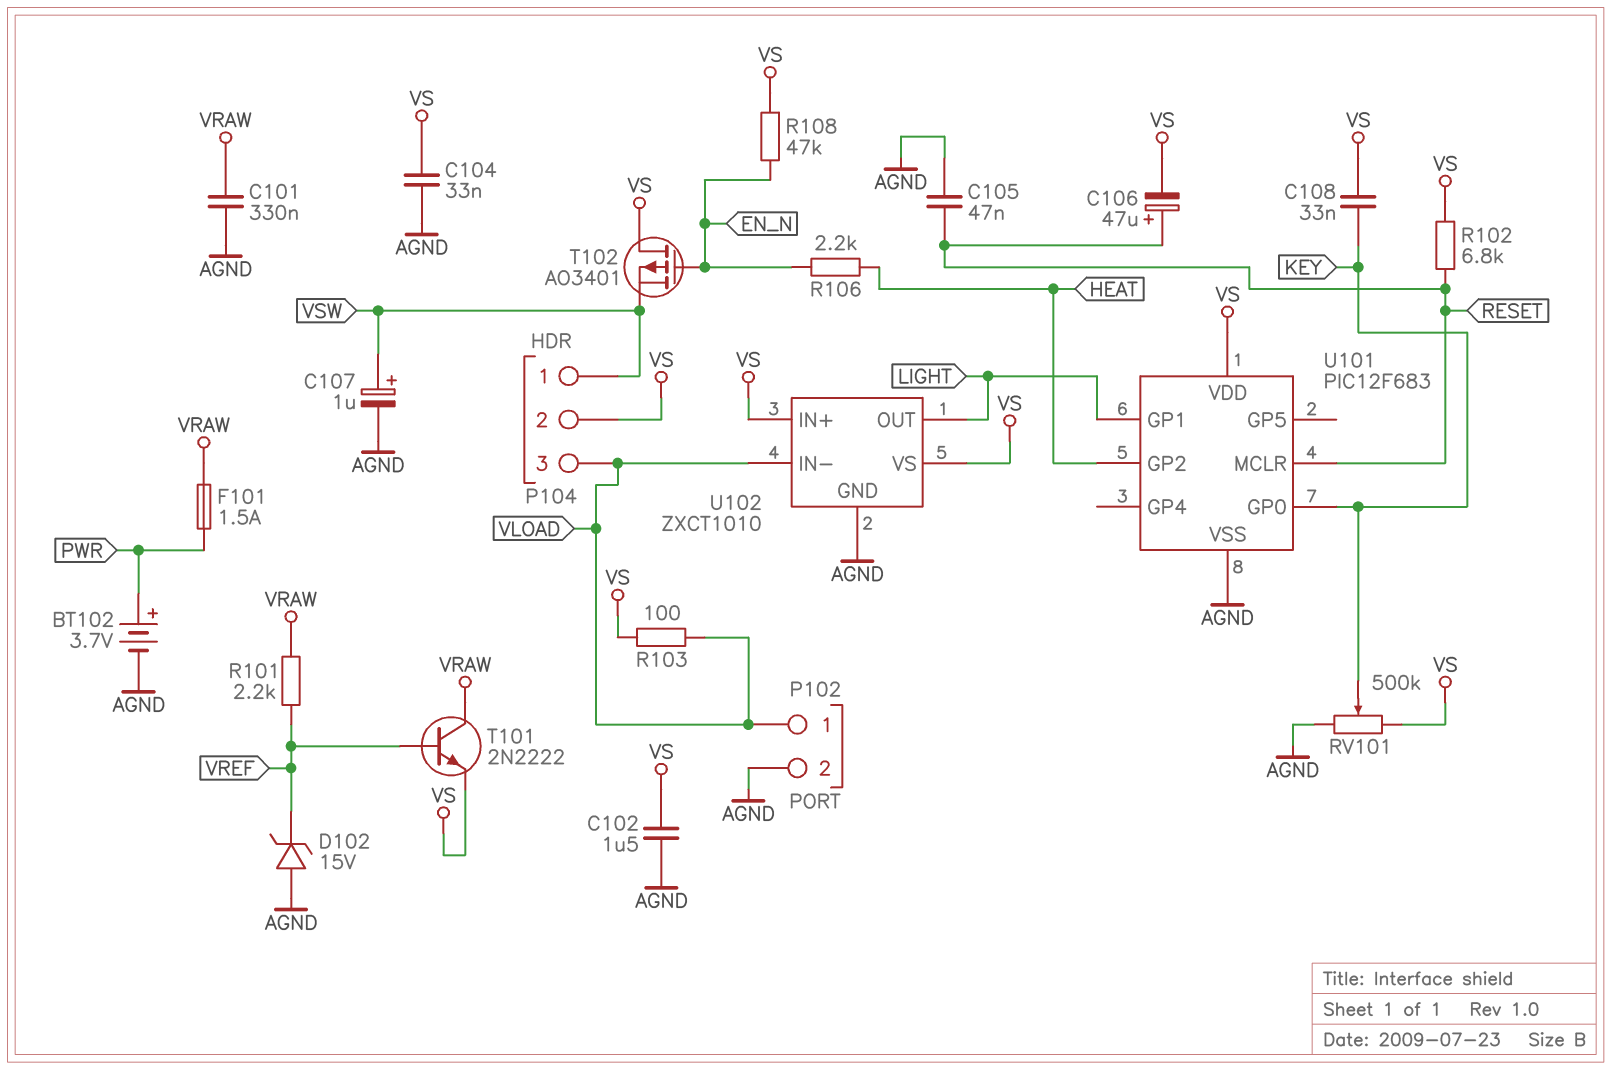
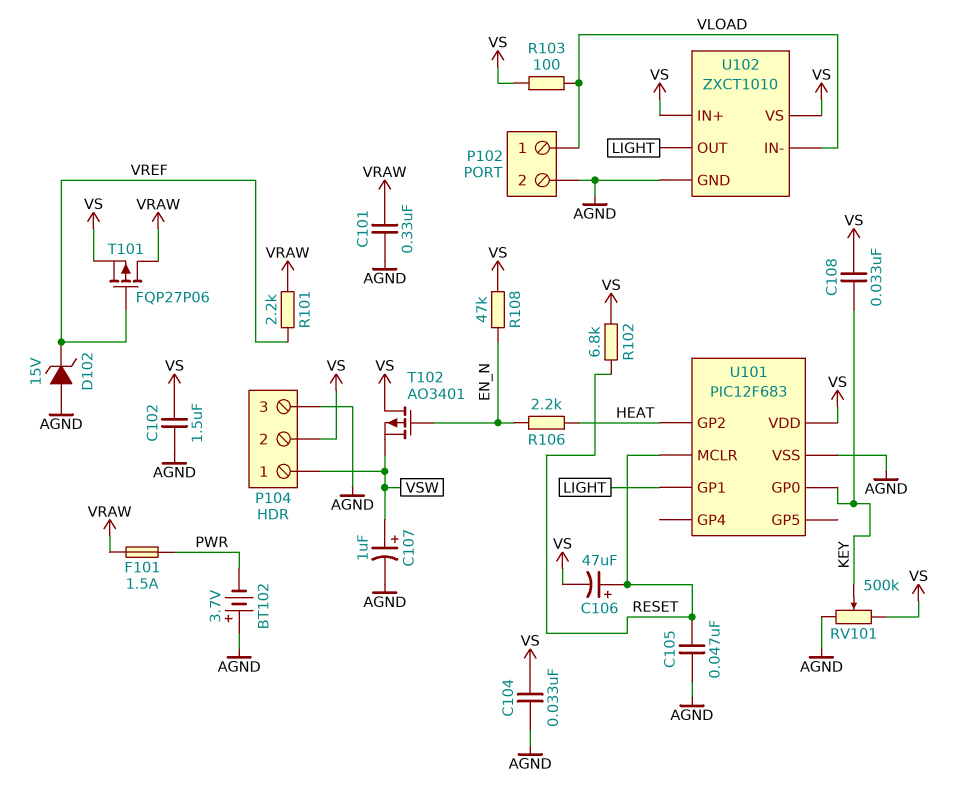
BT102: 3.7V (plus PWR, minus AGND) -> 3.7V (plus AGND, minus PWR)
P104 pin 3: VLOAD -> AGND
T101: NPN 2N2222 (B VREF, C VRAW, E VS) -> PMOS FQP27P06 (G VREF, D VRAW, S VS)

